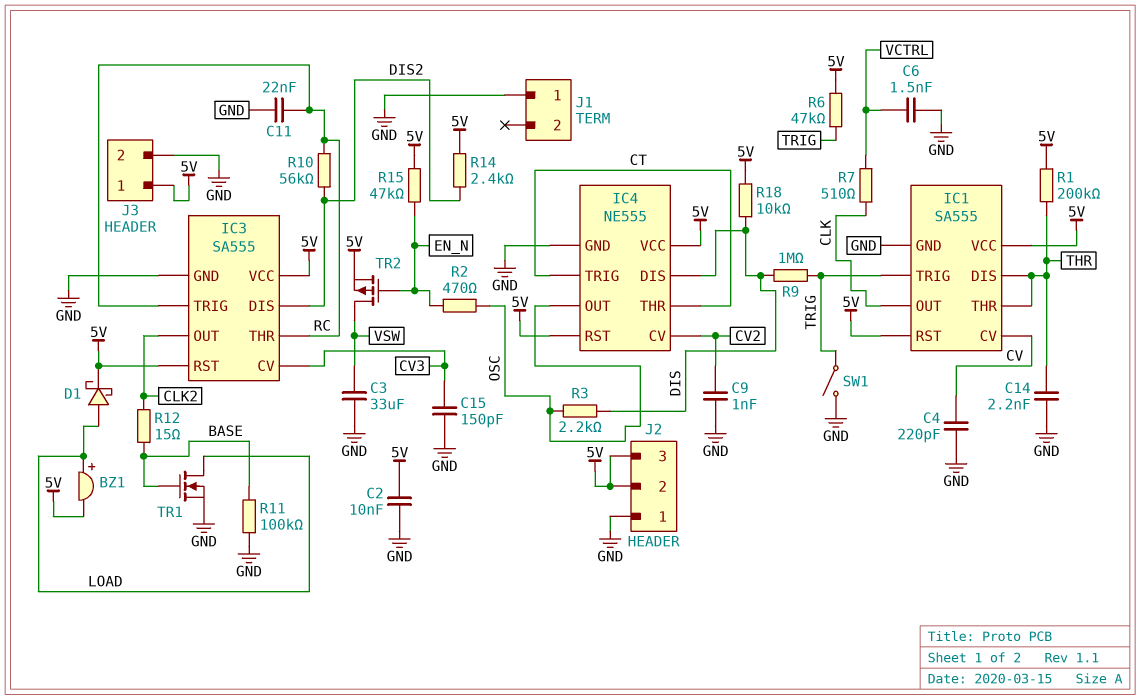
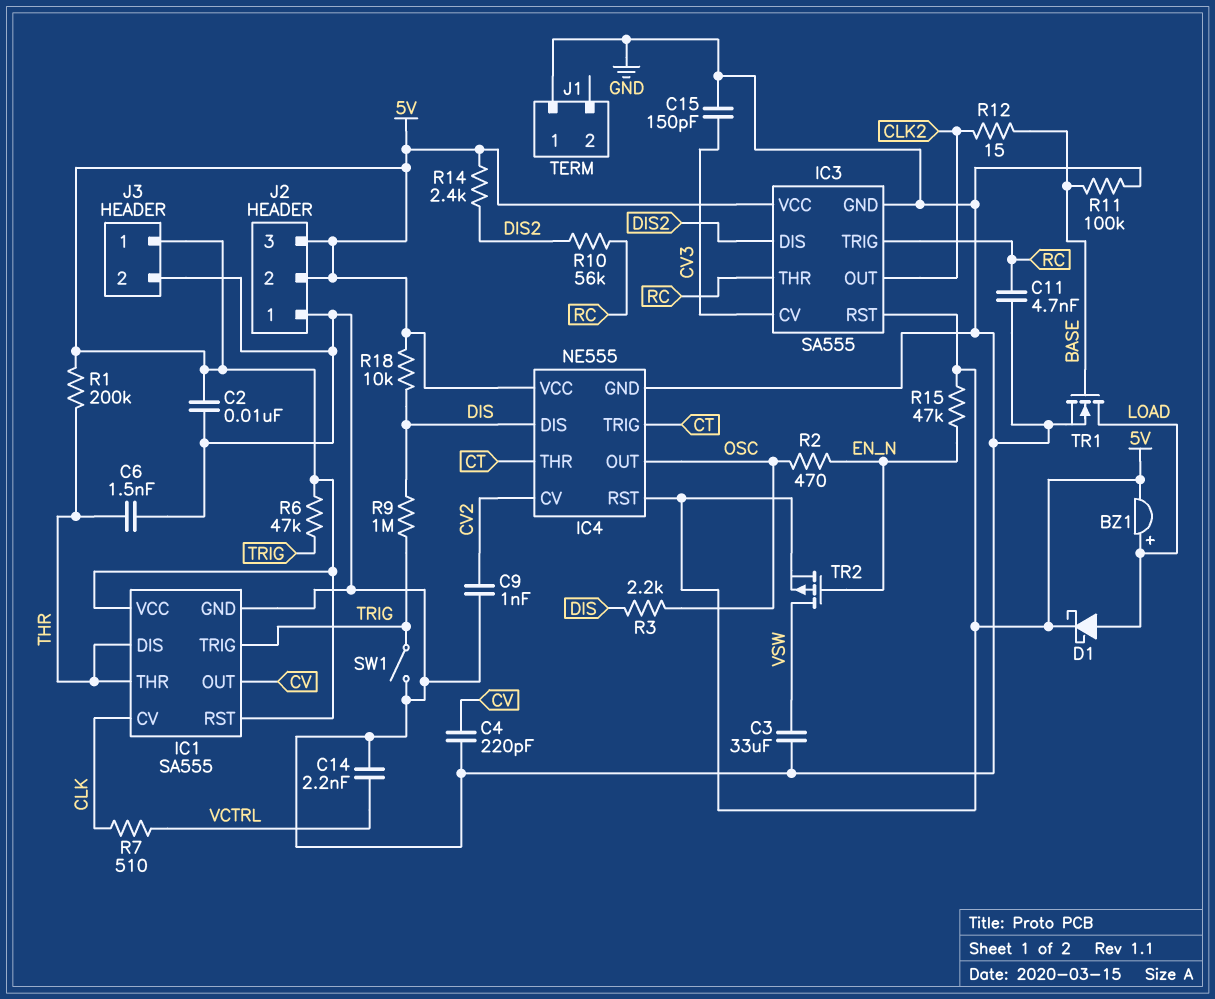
C6: 1.5nF (GND, VCTRL) -> 1.5nF (GND, THR)
C11: 22nF (GND, RC) -> 4.7nF (GND, RC)
C14: 2.2nF (GND, THR) -> 2.2nF (GND, VCTRL)
IC1 pin CV: CV -> CLK
IC1 pin OUT: CLK -> CV

